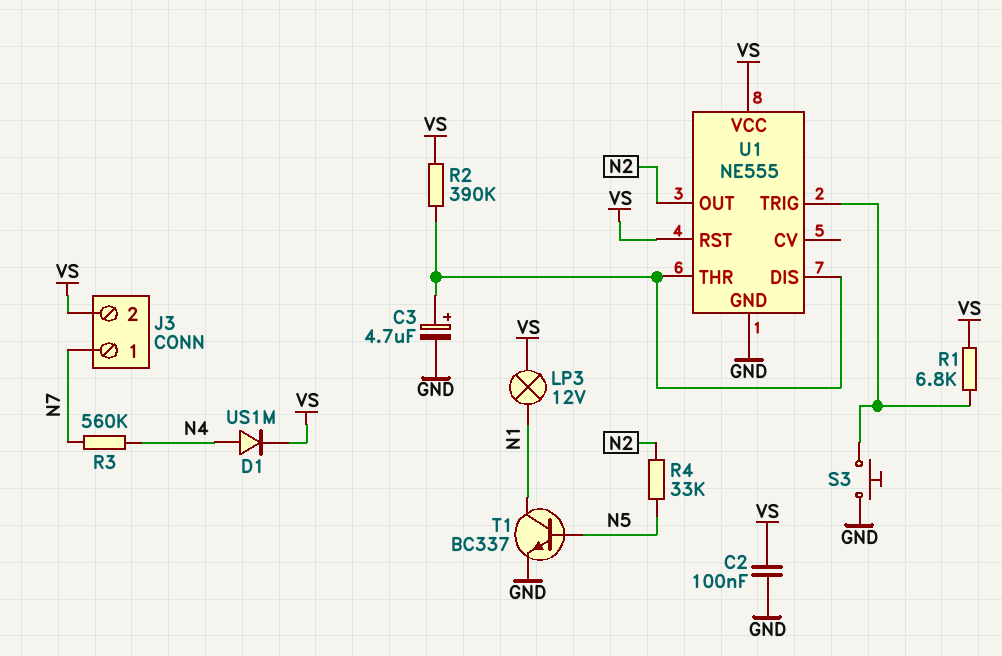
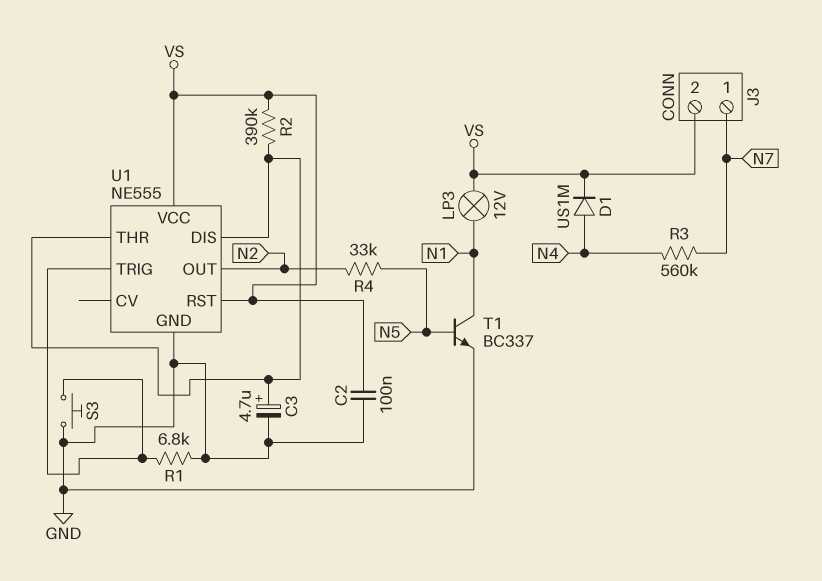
R1: 6.8k (U1/TRIG, VS) -> 6.8k (GND, U1/TRIG)

